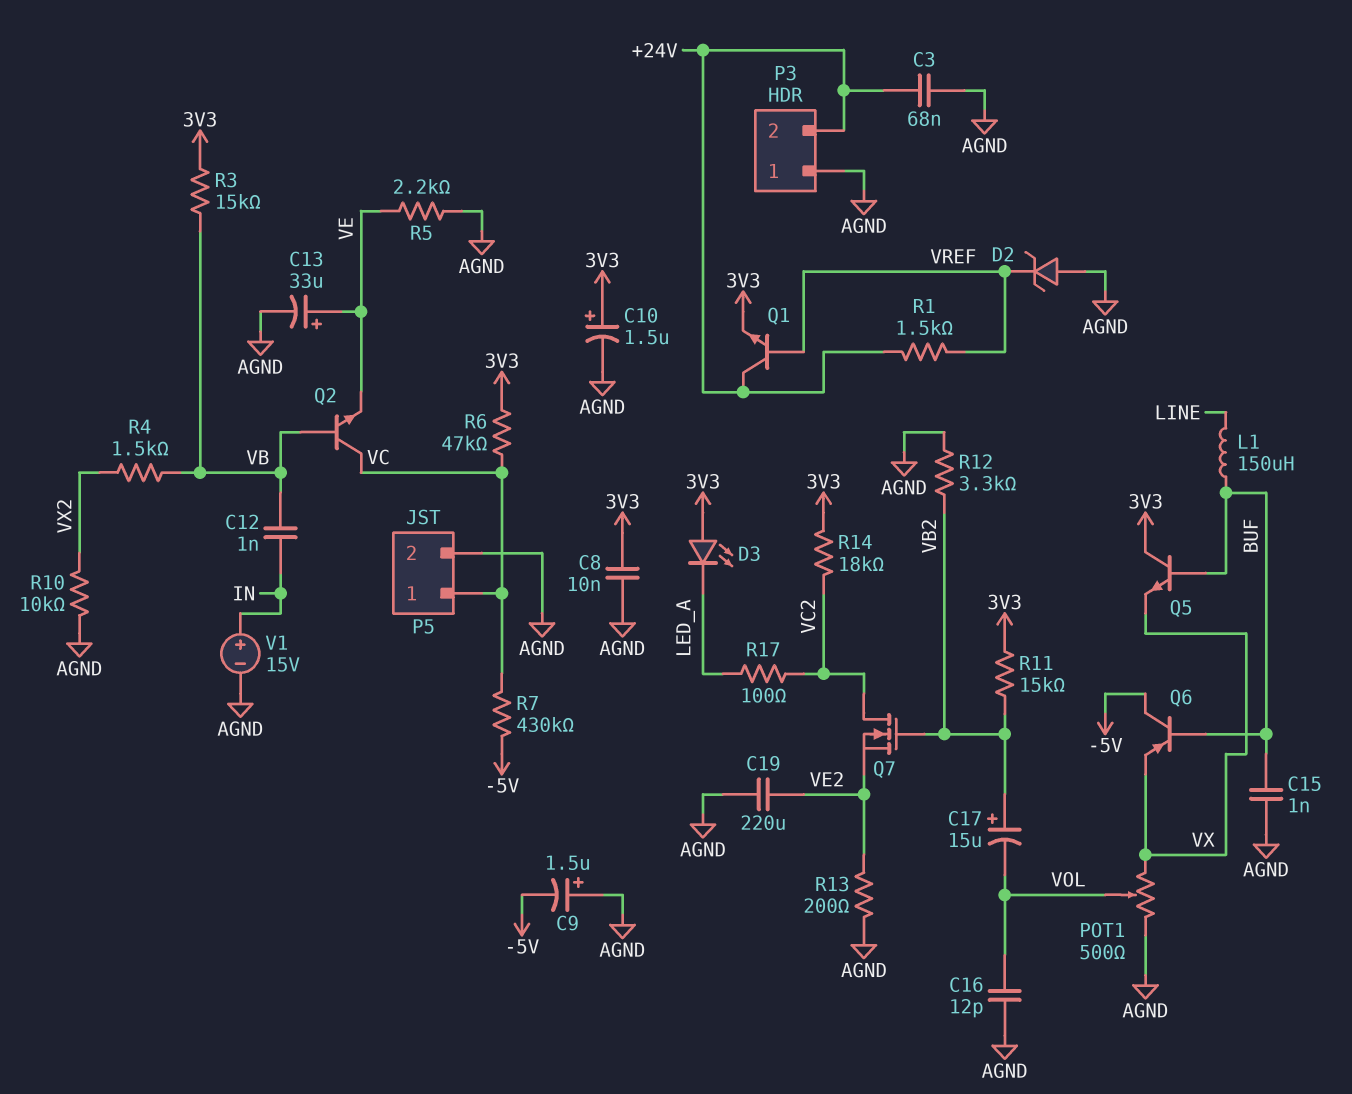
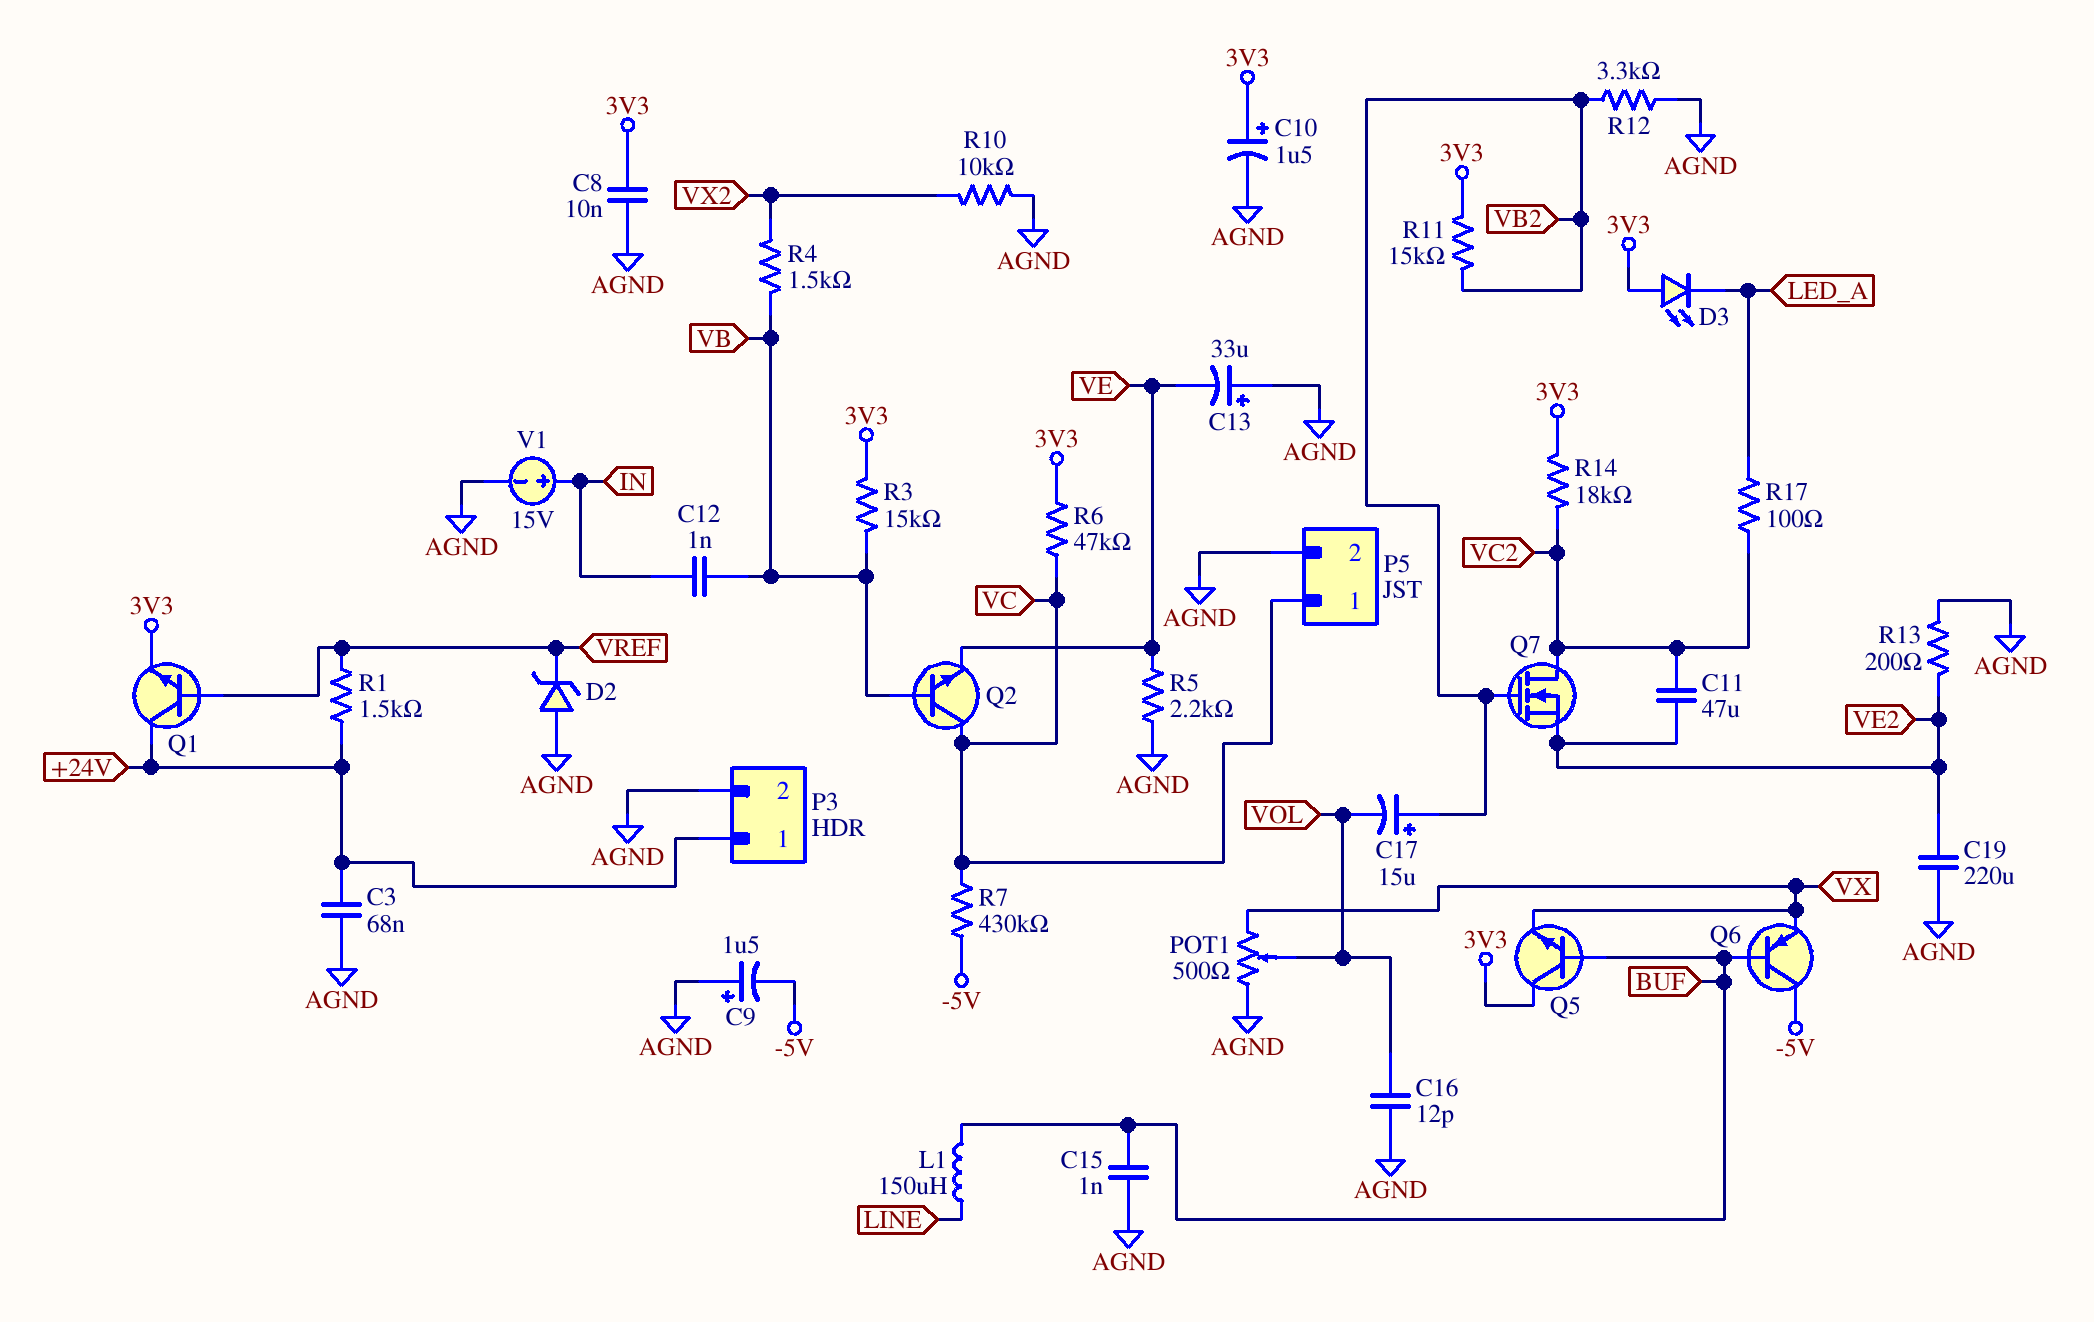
C11: none -> 47uF (VC2, VE2)
C13: 33uF (plus VE, minus AGND) -> 33uF (plus AGND, minus VE)
P3 pin 1: AGND -> +24V
P3 pin 2: +24V -> AGND

